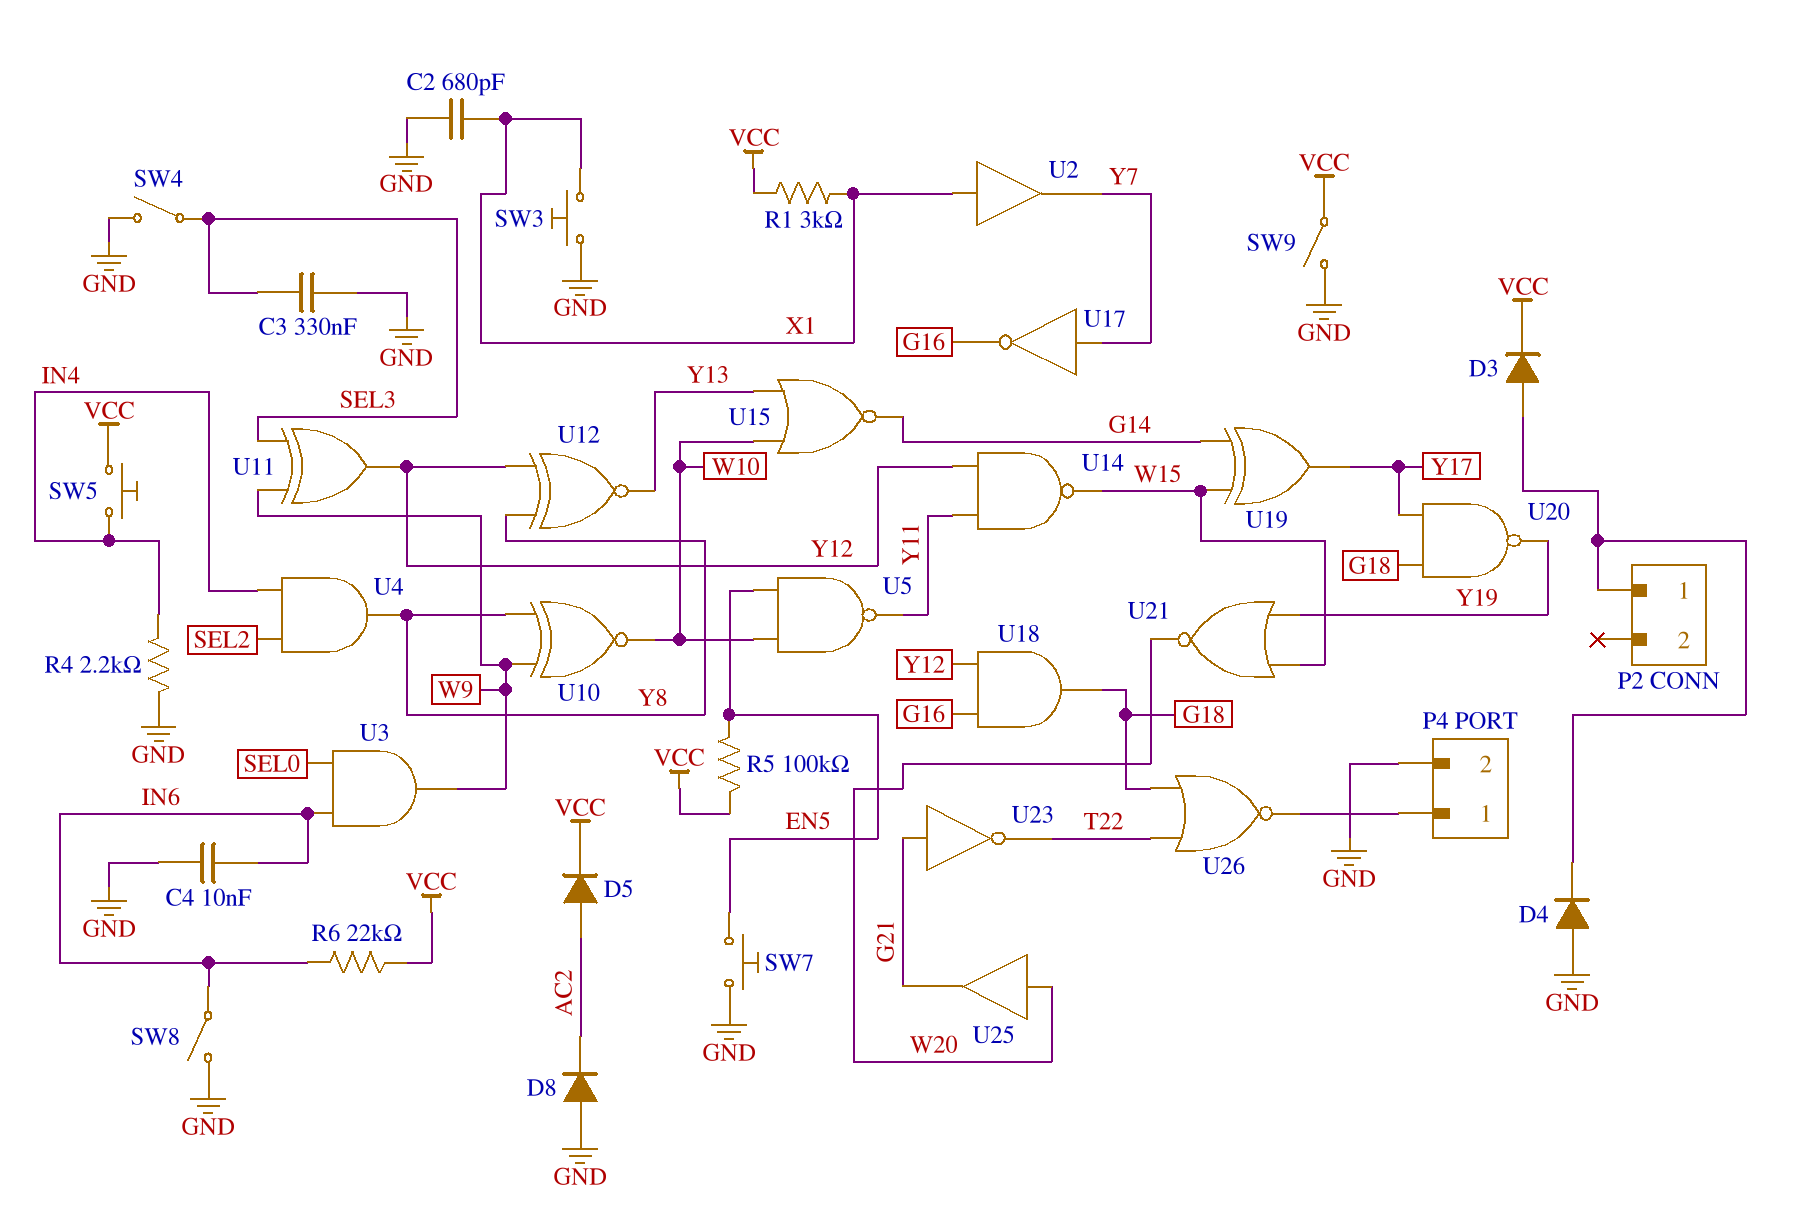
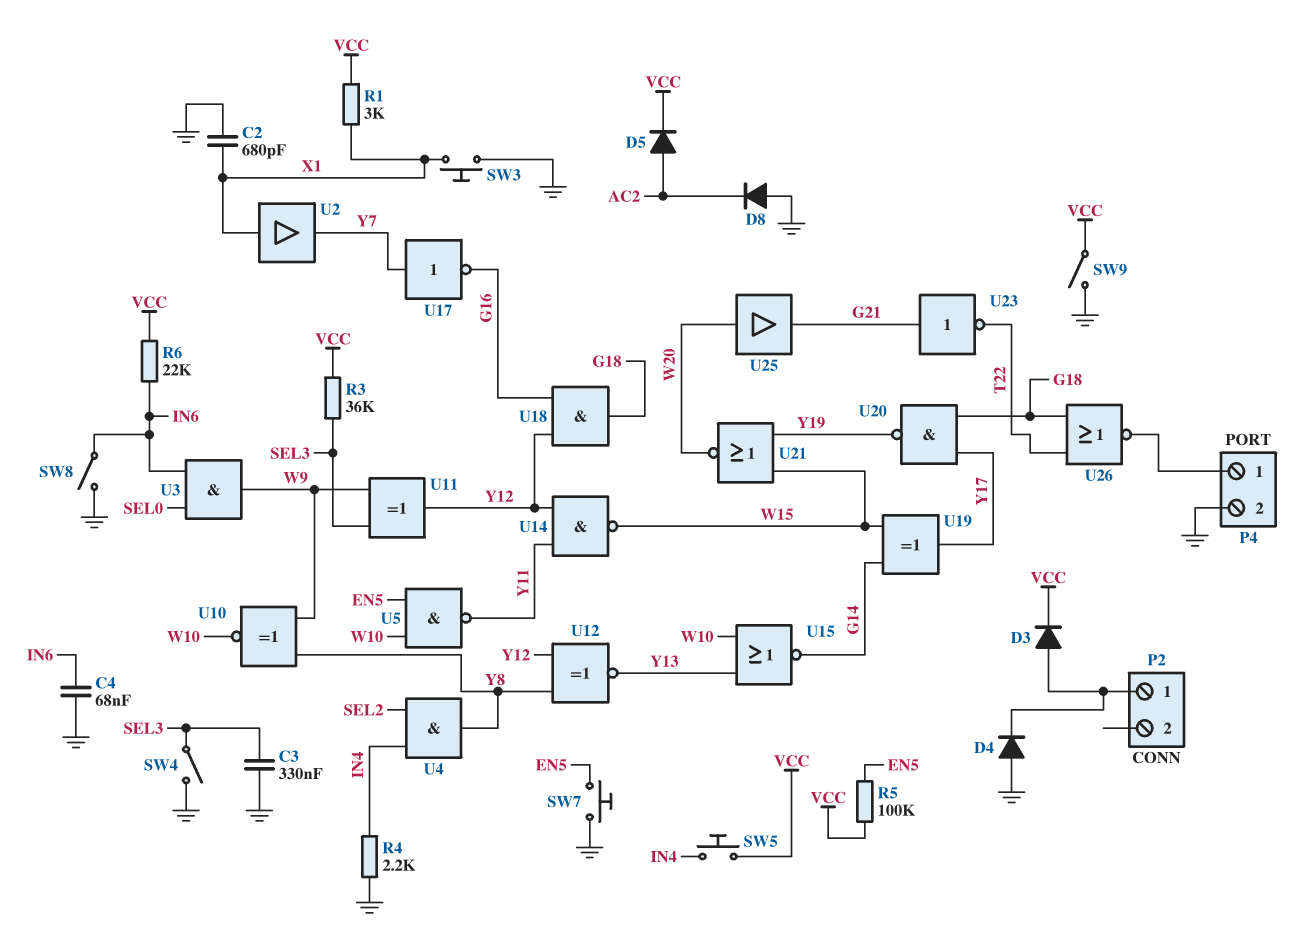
C4: 10nF (GND, IN6) -> 68nF (GND, IN6)
R3: none -> 36k (SEL3, VCC)

